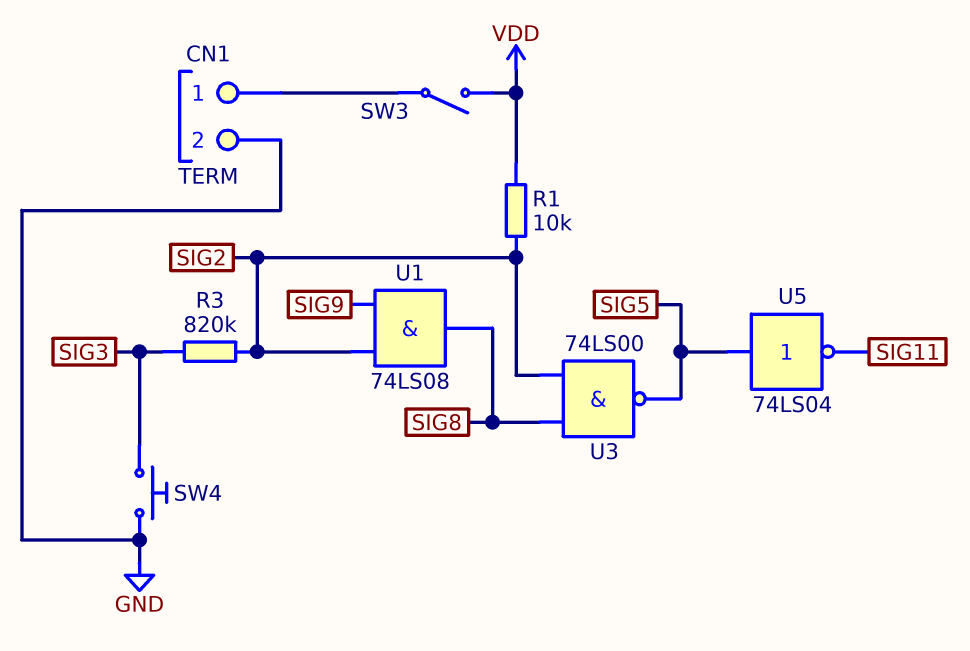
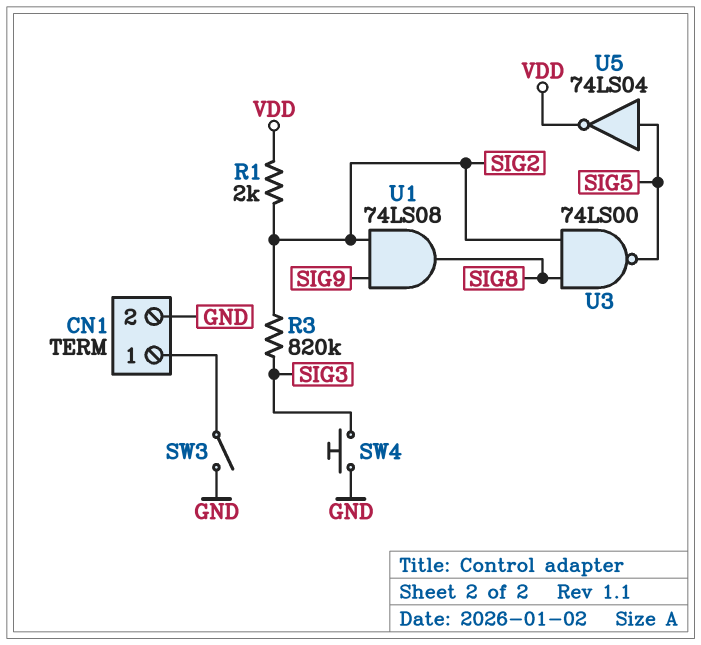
R1: 10k (SIG2, VDD) -> 2k (SIG2, VDD)
SW3: switch (CN1/1, VDD) -> switch (CN1/1, GND)
U5: NOT 74LS04 (in SIG5, out SIG11) -> NOT 74LS04 (in SIG5, out VDD)

